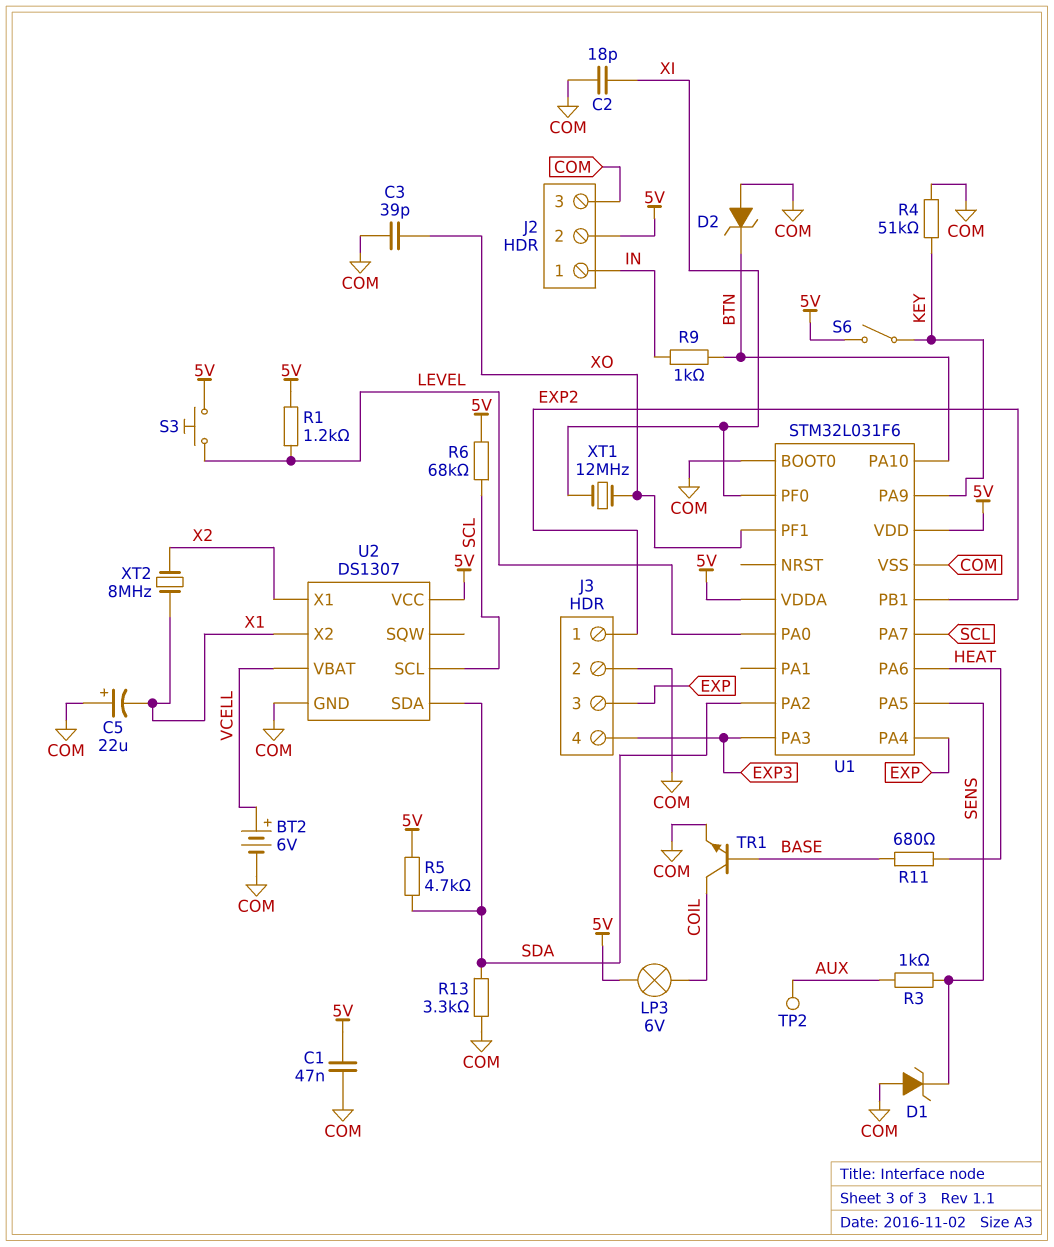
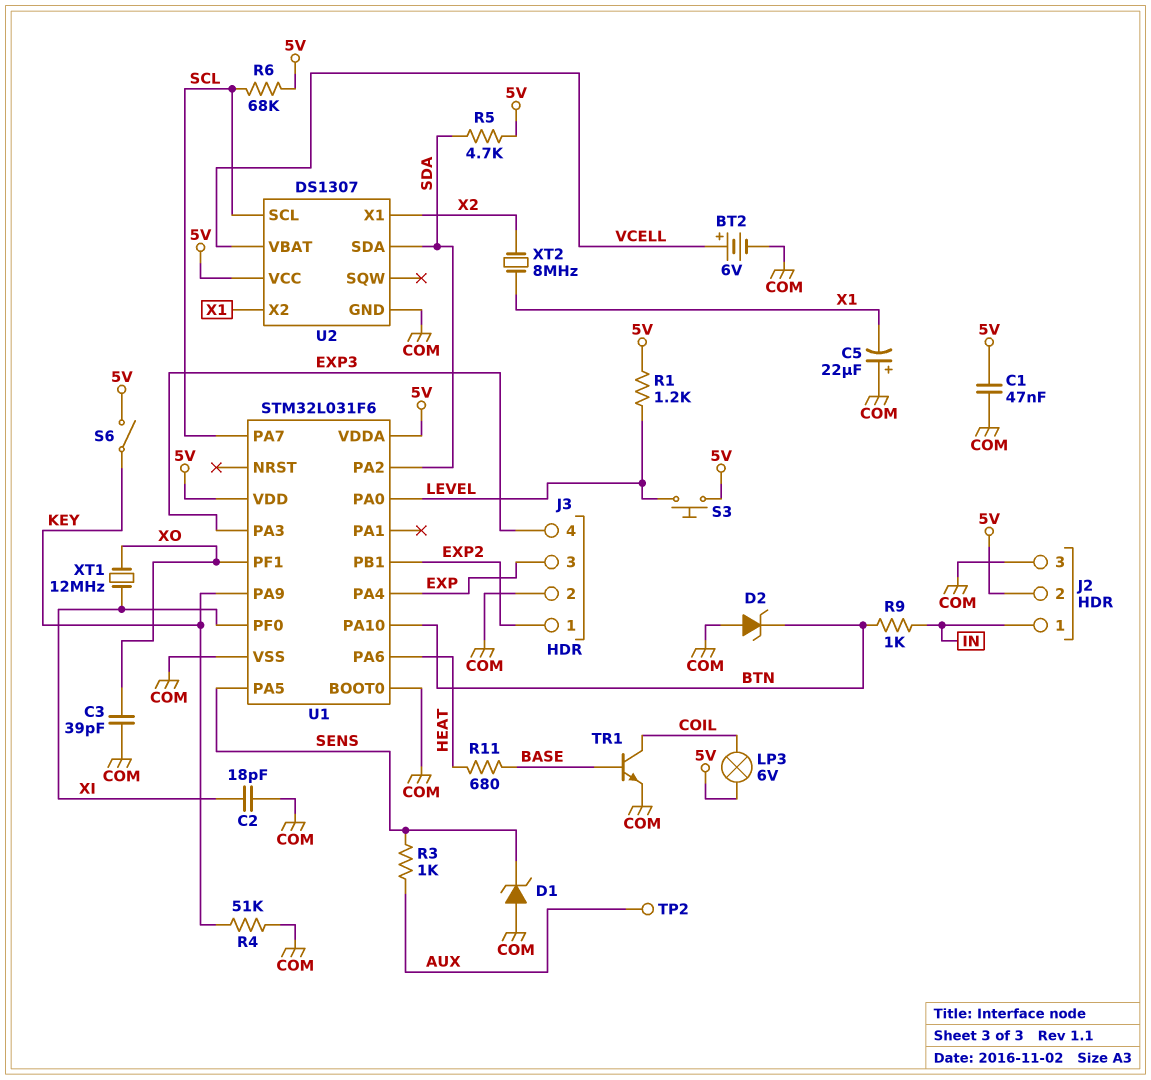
R13: 3.3k (COM, SDA) -> none

